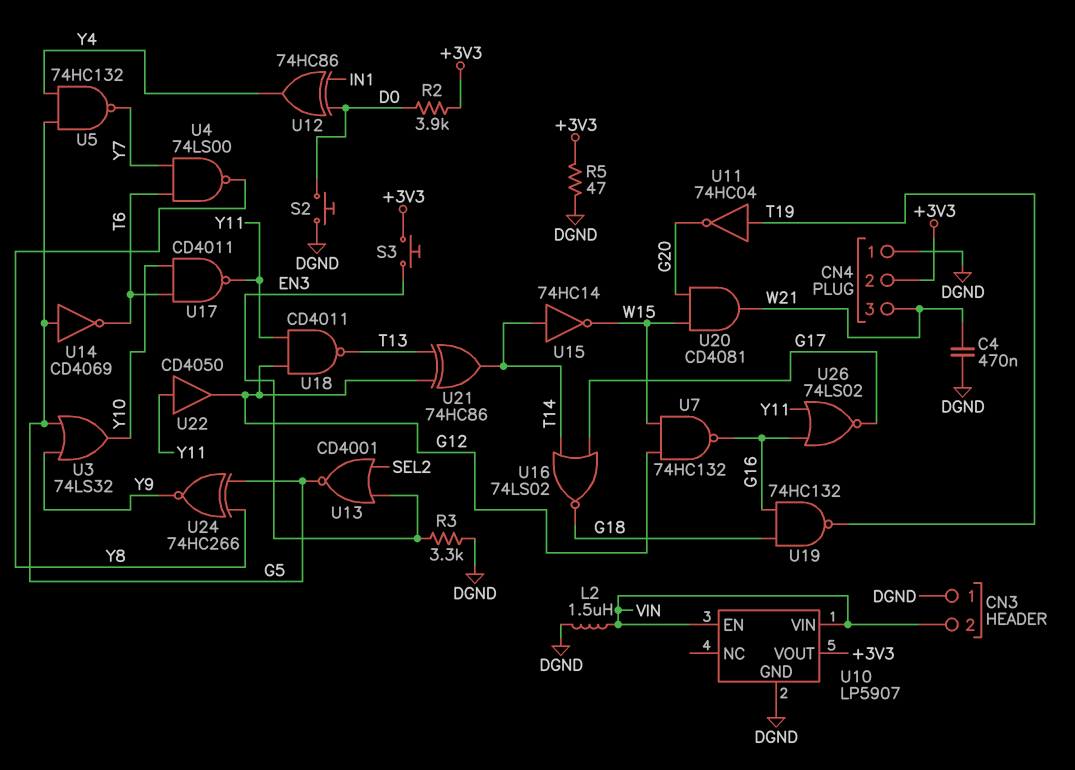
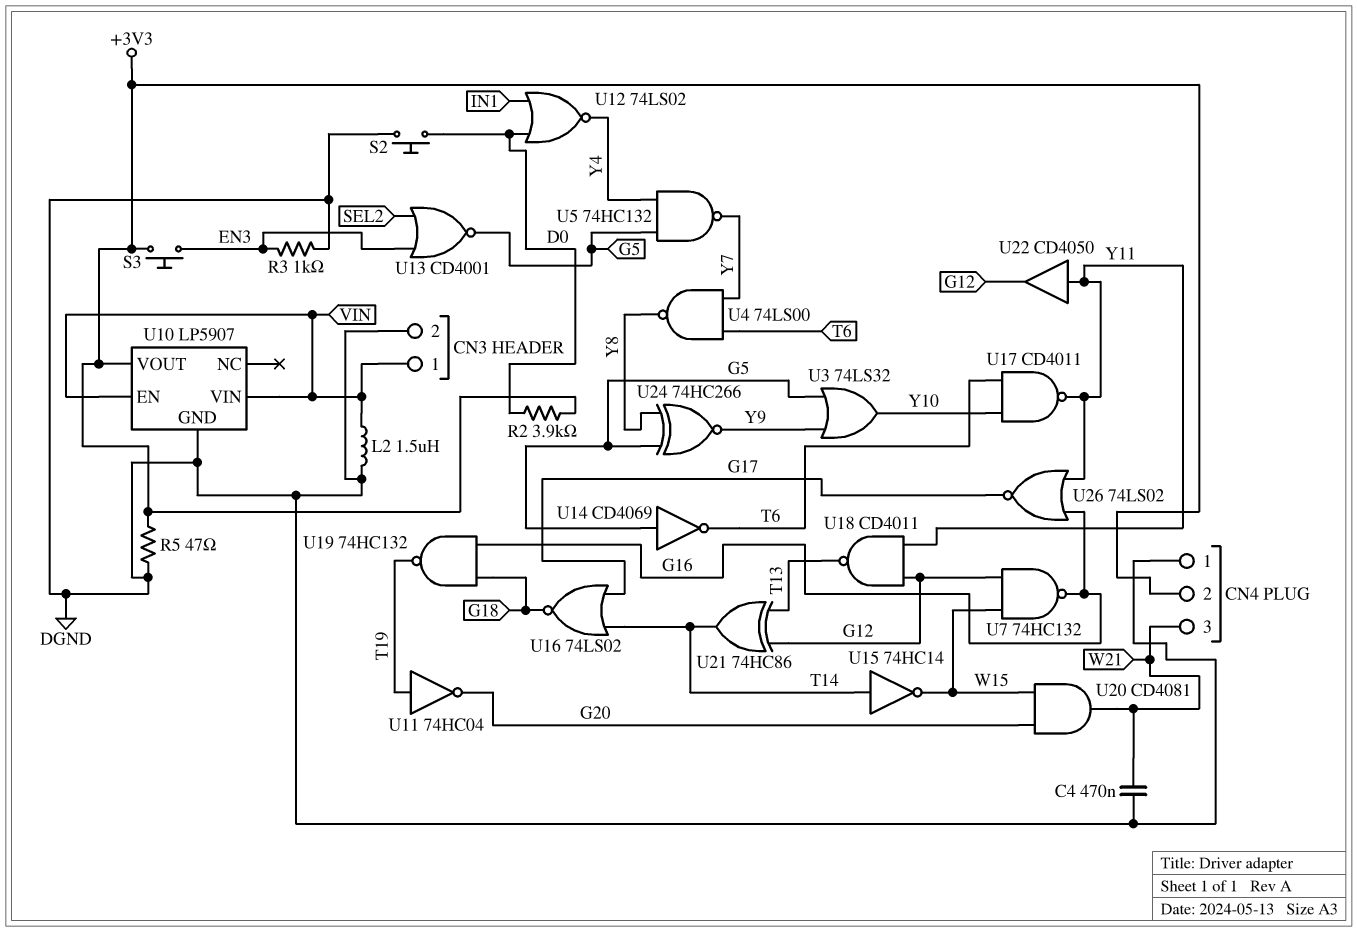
CN3 pin 1: DGND -> VIN
CN3 pin 2: VIN -> DGND
R3: 3.3k (DGND, EN3) -> 1k (DGND, EN3)
U12: XOR 74HC86 (in D0, in IN1, out Y4) -> NOR 74LS02 (in D0, in IN1, out Y4)

